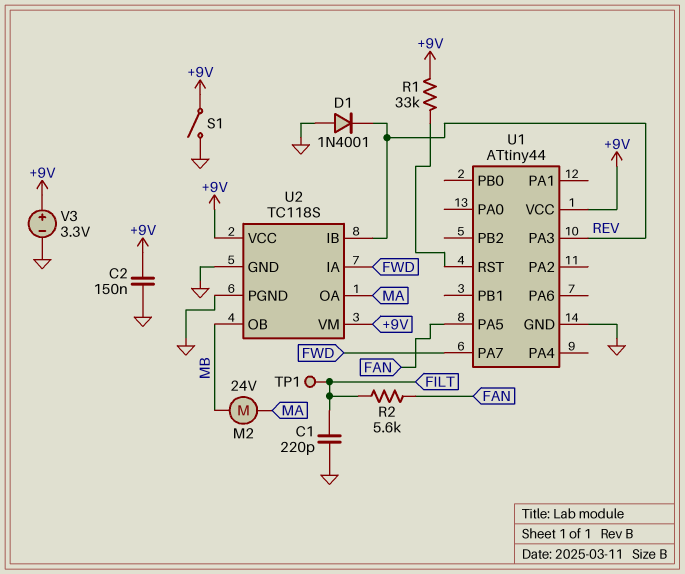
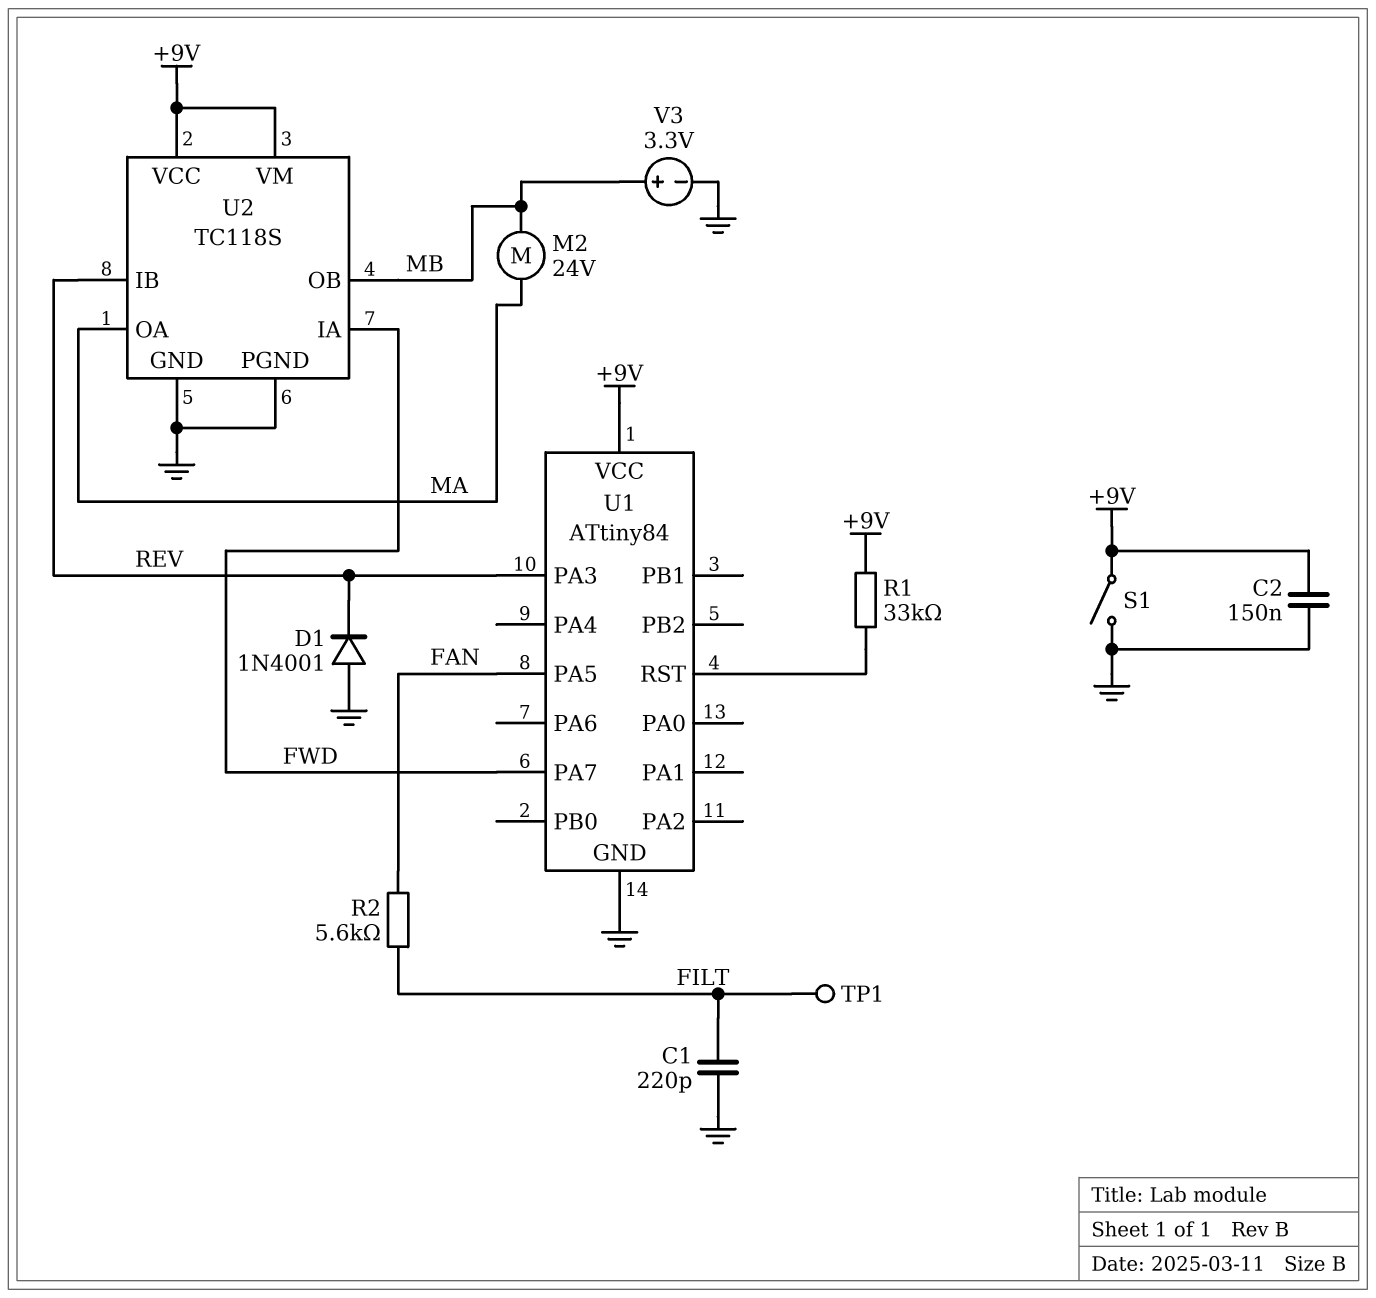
U1: ATtiny44 -> ATtiny84
V3: 3.3V (plus +9V, minus GND) -> 3.3V (plus MB, minus GND)

